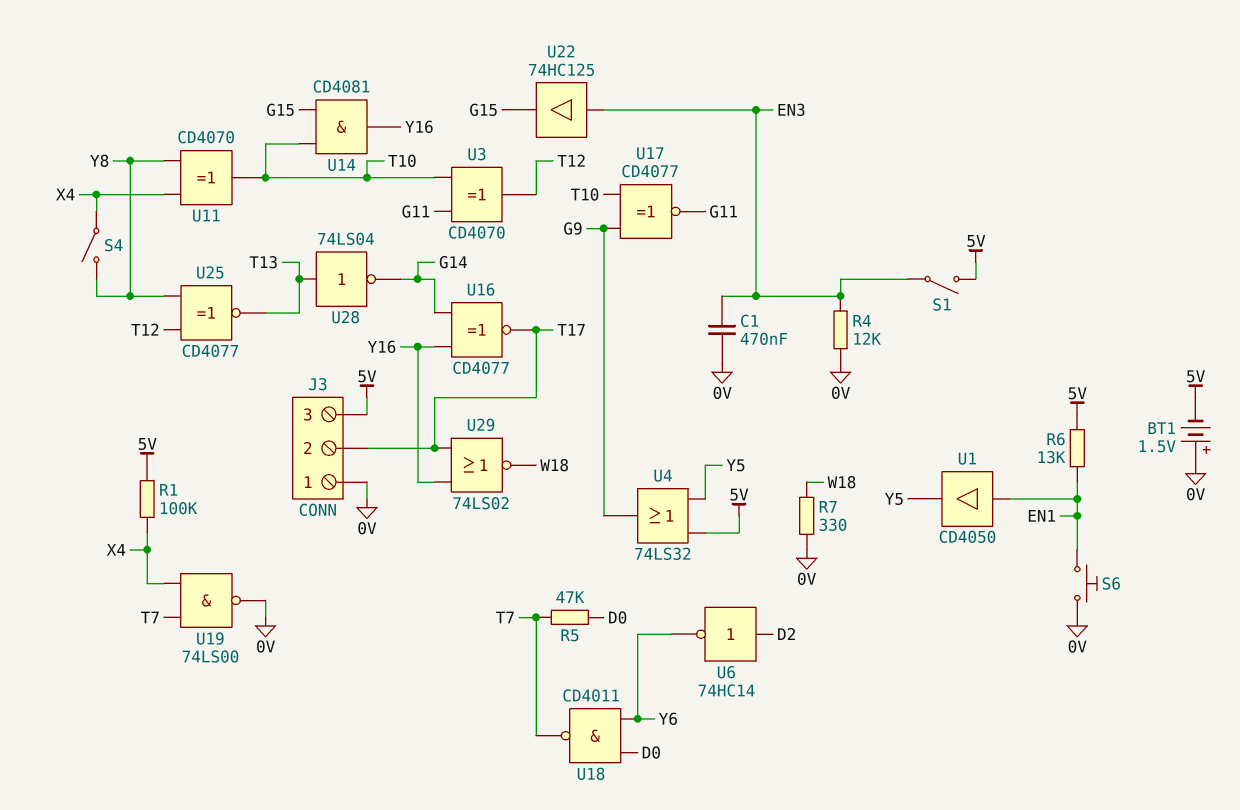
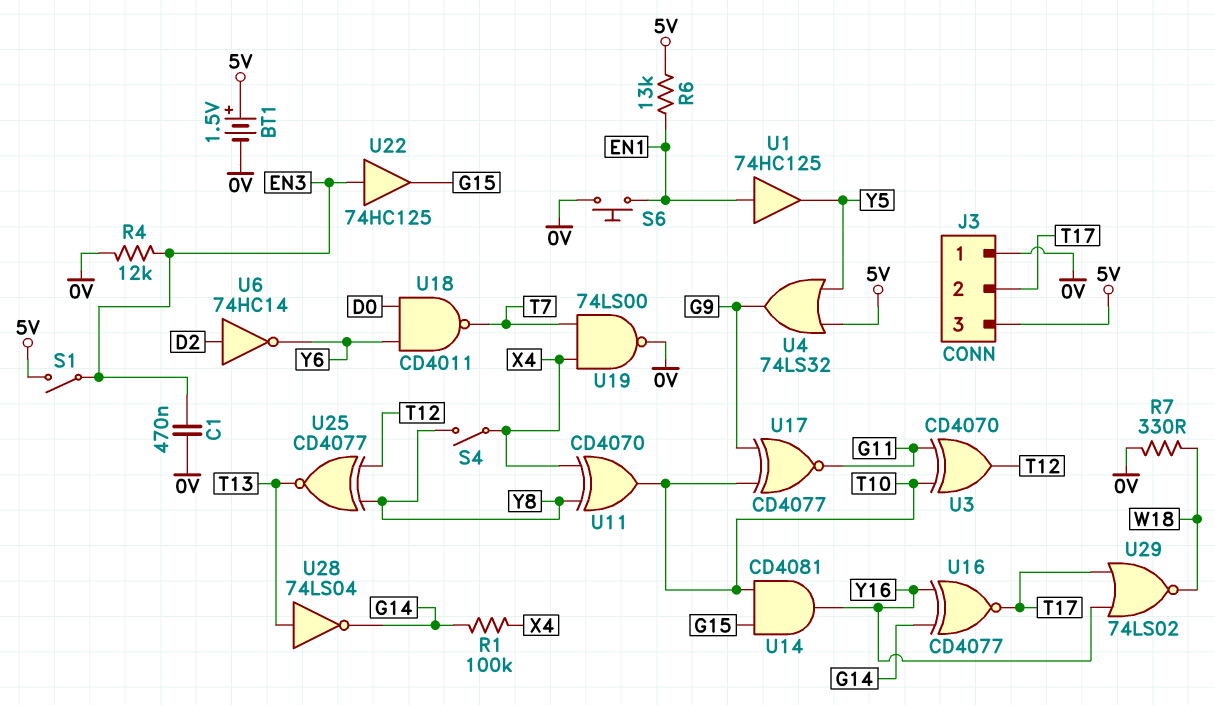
BT1: 1.5V (plus 0V, minus 5V) -> 1.5V (plus 5V, minus 0V)
R1: 100k (5V, X4) -> 100k (G14, X4)
R5: 47k (D0, T7) -> none
U1: buffer CD4050 (in EN1, out Y5) -> buffer 74HC125 (in EN1, out Y5)

